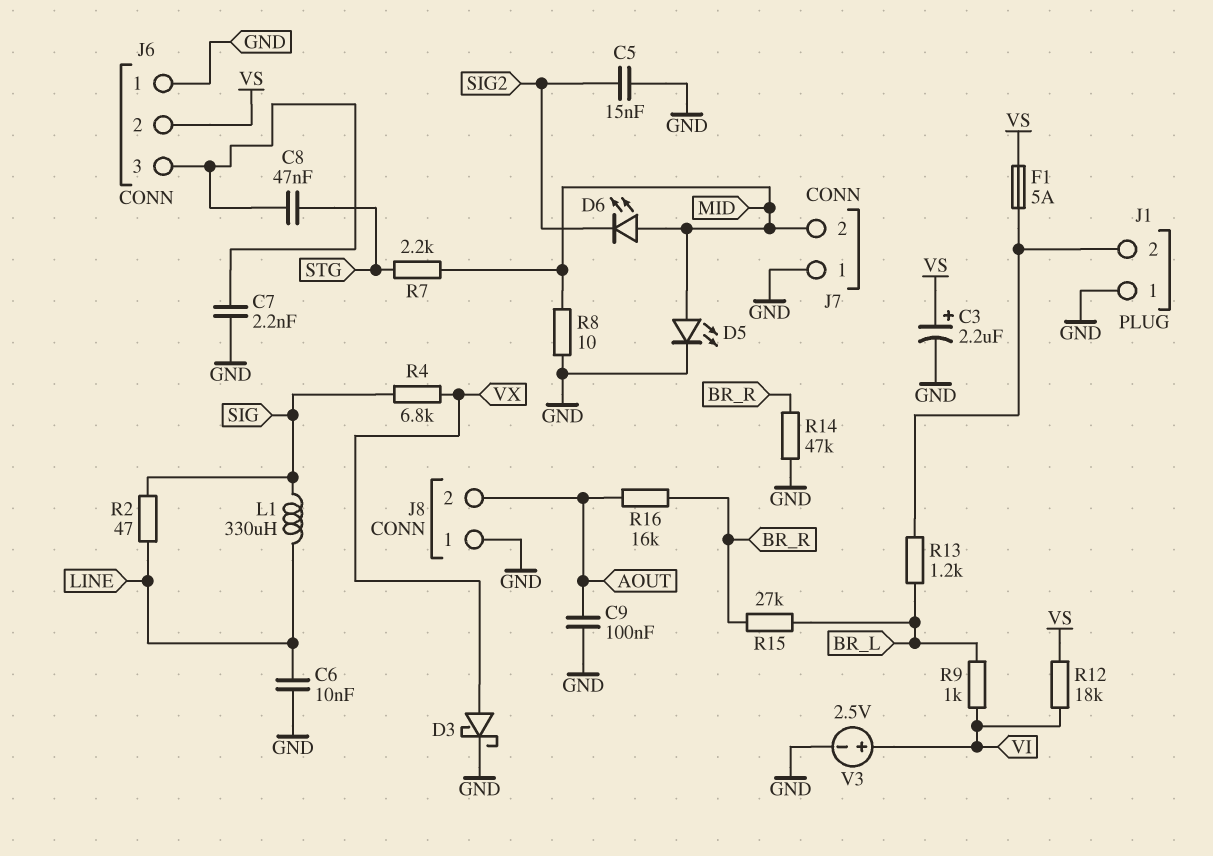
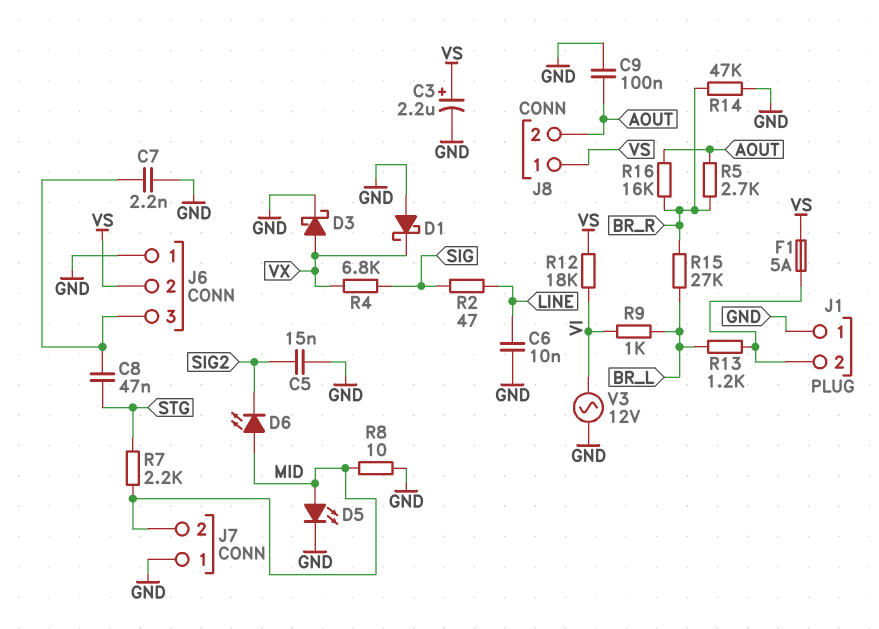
D1: none -> schottky (A GND, K VX)
J8 pin 1: GND -> VS
L1: 330uH (LINE, SIG) -> none
R5: none -> 2.7k (AOUT, BR_R)
V3: 2.5V (plus VI, minus GND) -> AC 12V (GND, VI)

